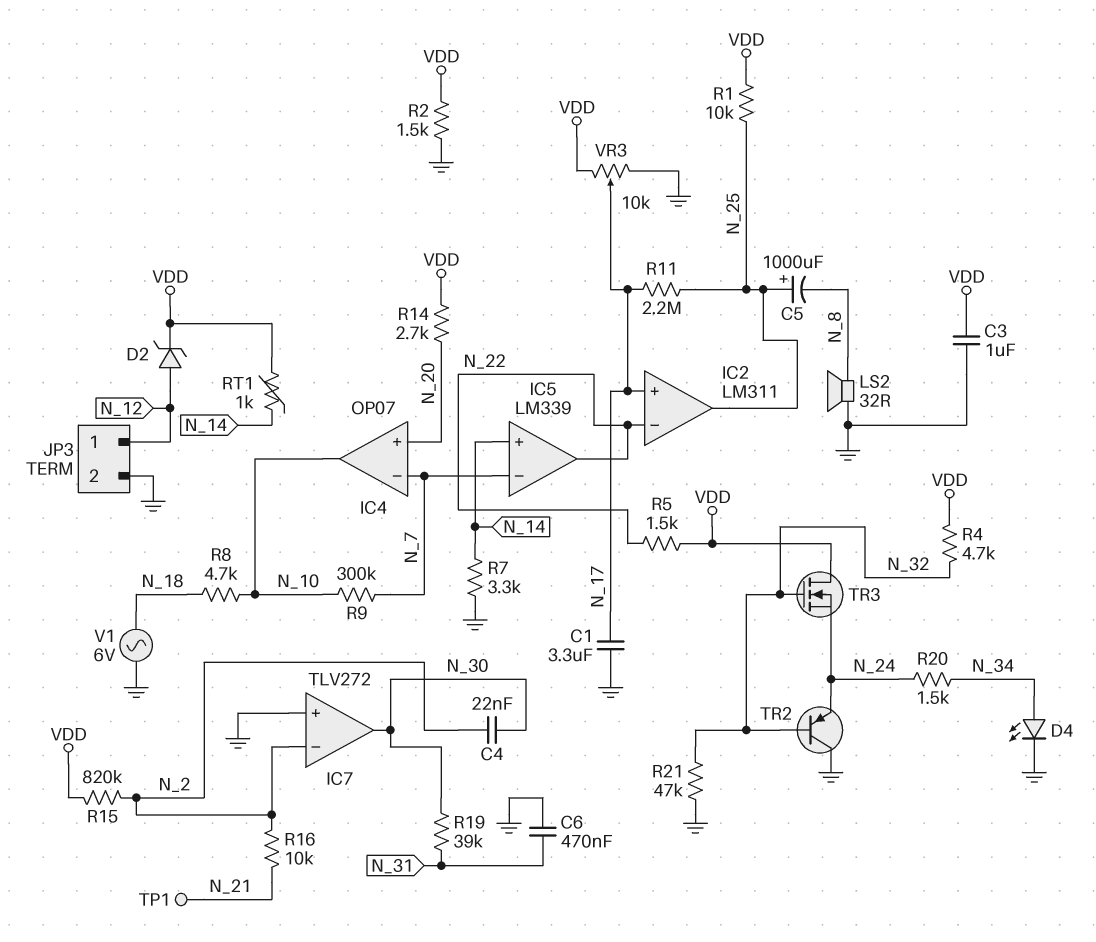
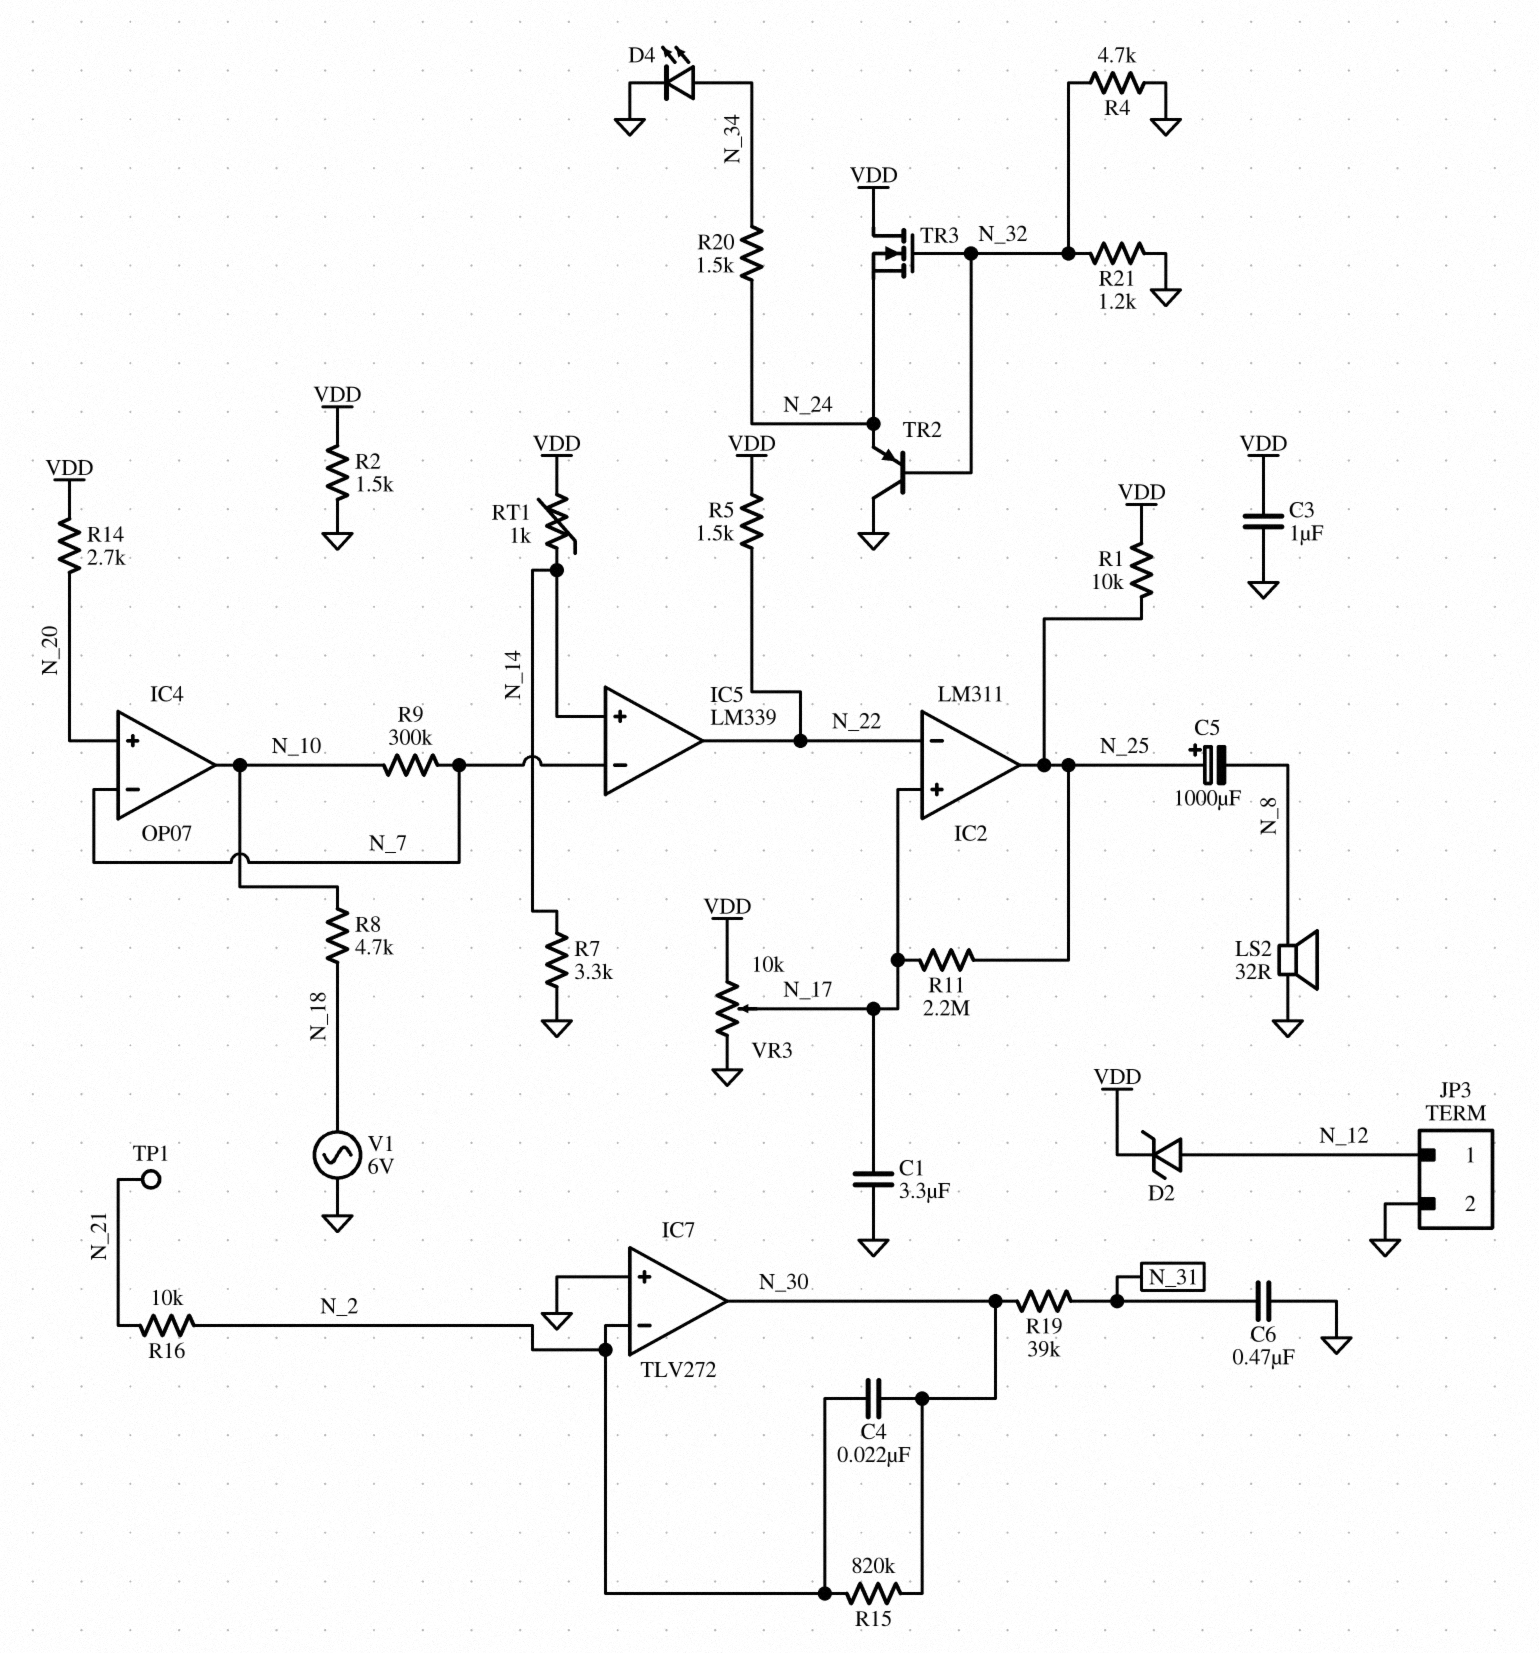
R4: 4.7k (N_32, VDD) -> 4.7k (GND, N_32)
R15: 820k (N_2, VDD) -> 820k (N_2, N_30)
R21: 47k (GND, N_32) -> 1.2k (GND, N_32)

